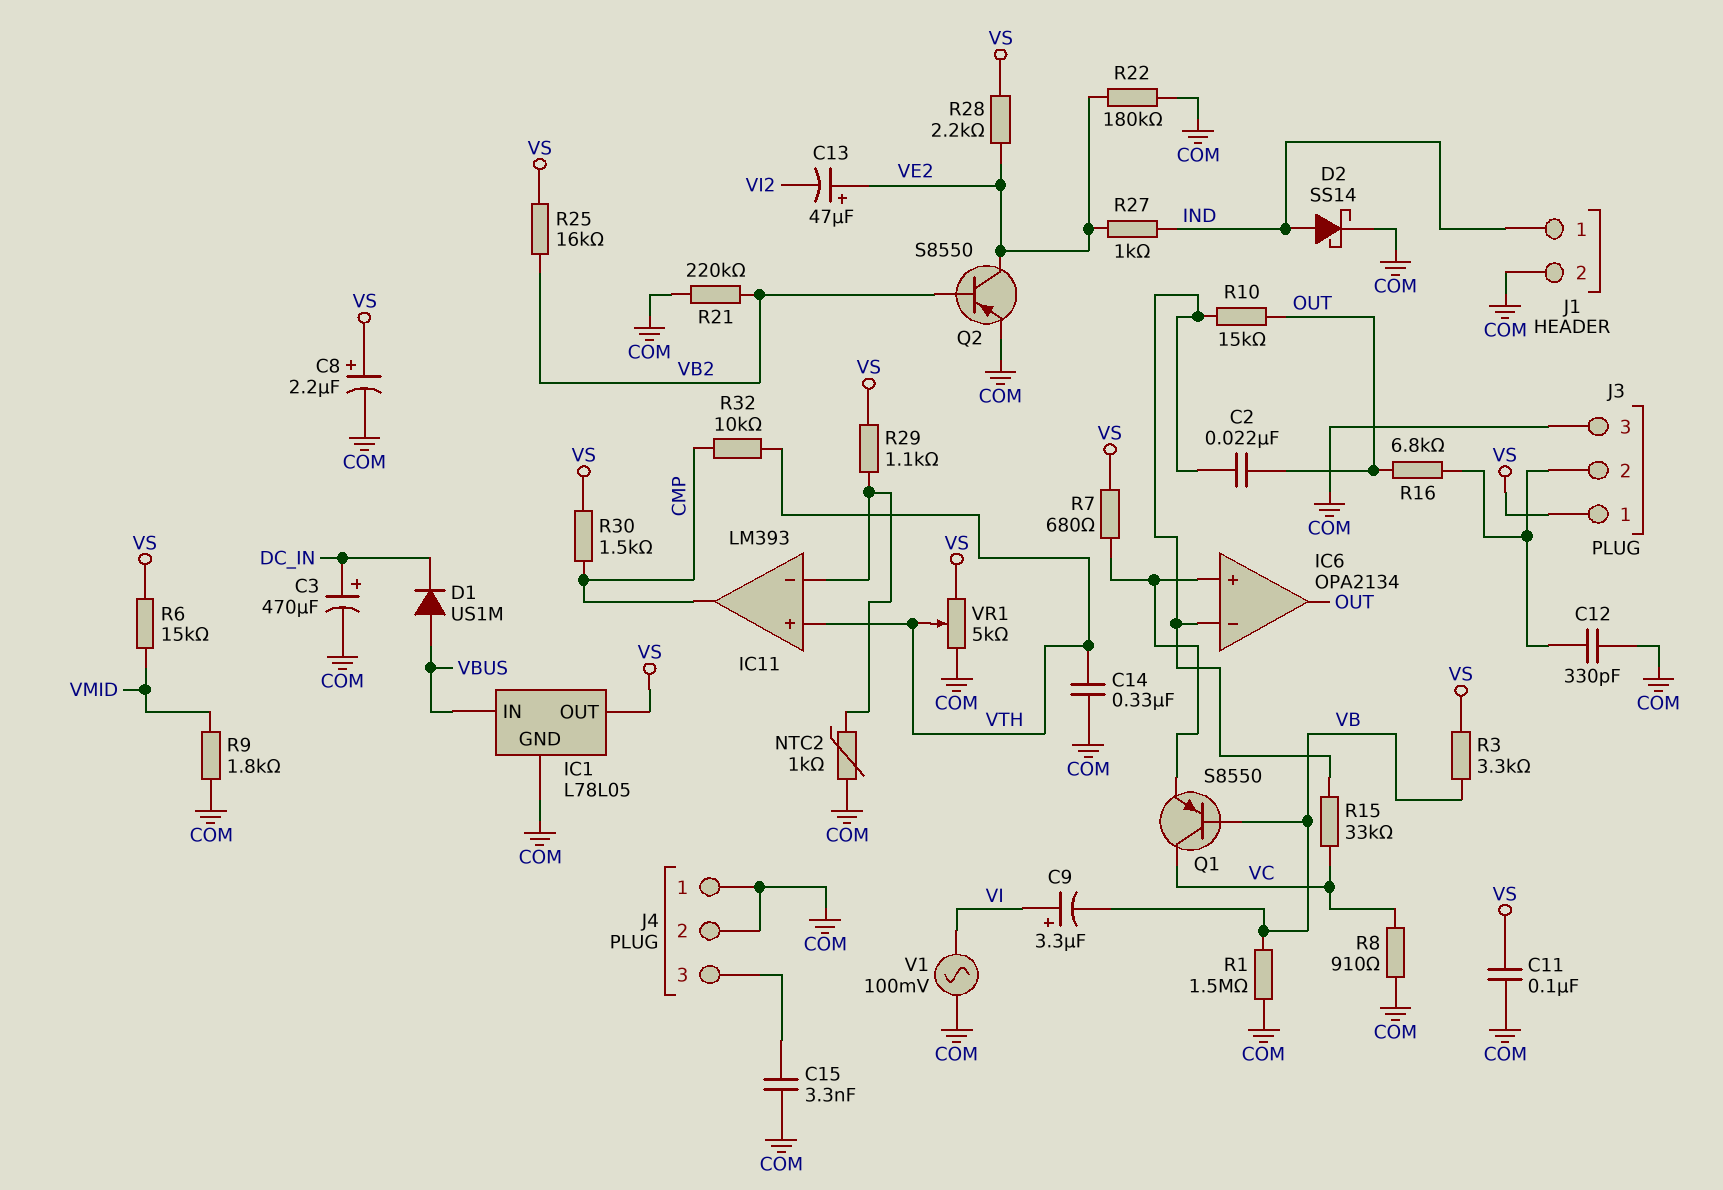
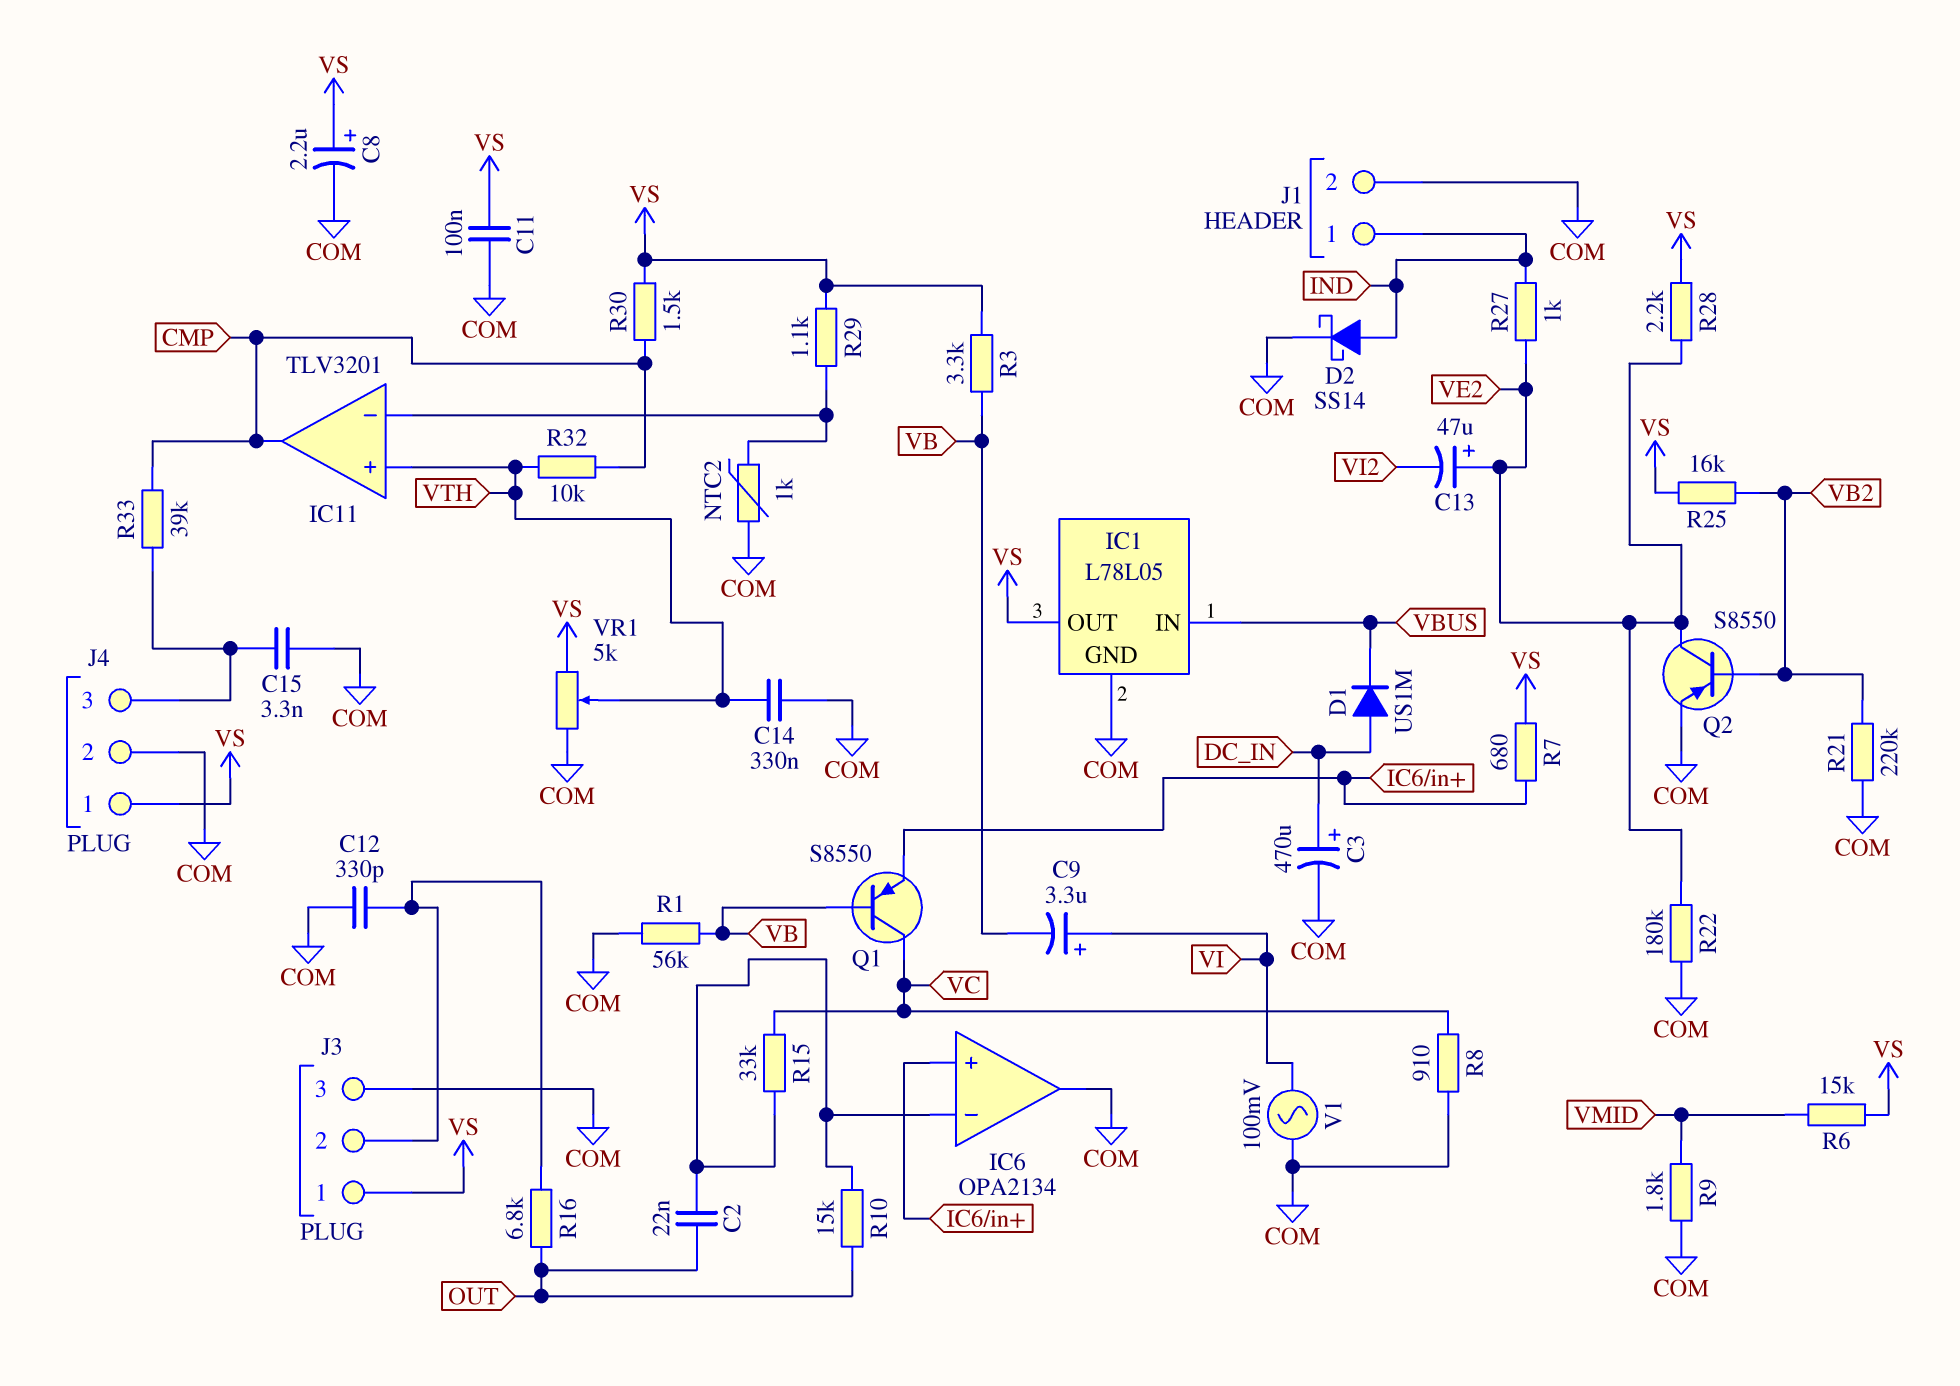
D1: diode US1M (A VBUS, K DC_IN) -> diode US1M (A DC_IN, K VBUS)
IC6 pin out: OUT -> COM
IC11: LM393 -> TLV3201
J4 pin 1: COM -> VS
R1: 1.5M (COM, VB) -> 56k (COM, VB)
R33: none -> 39k (CMP, J4/3)

